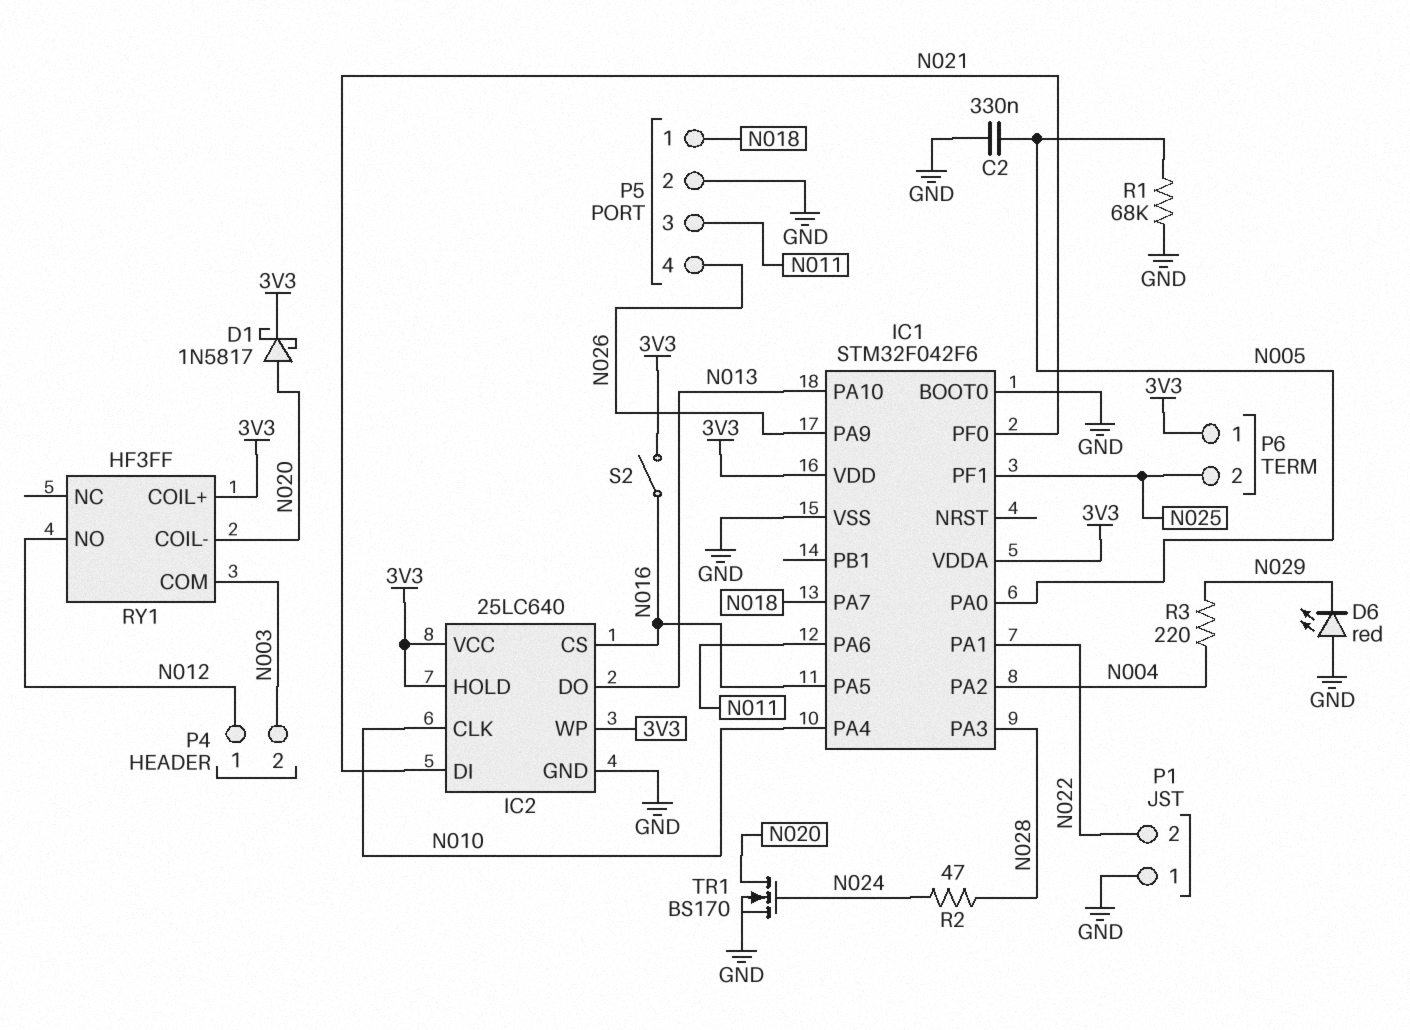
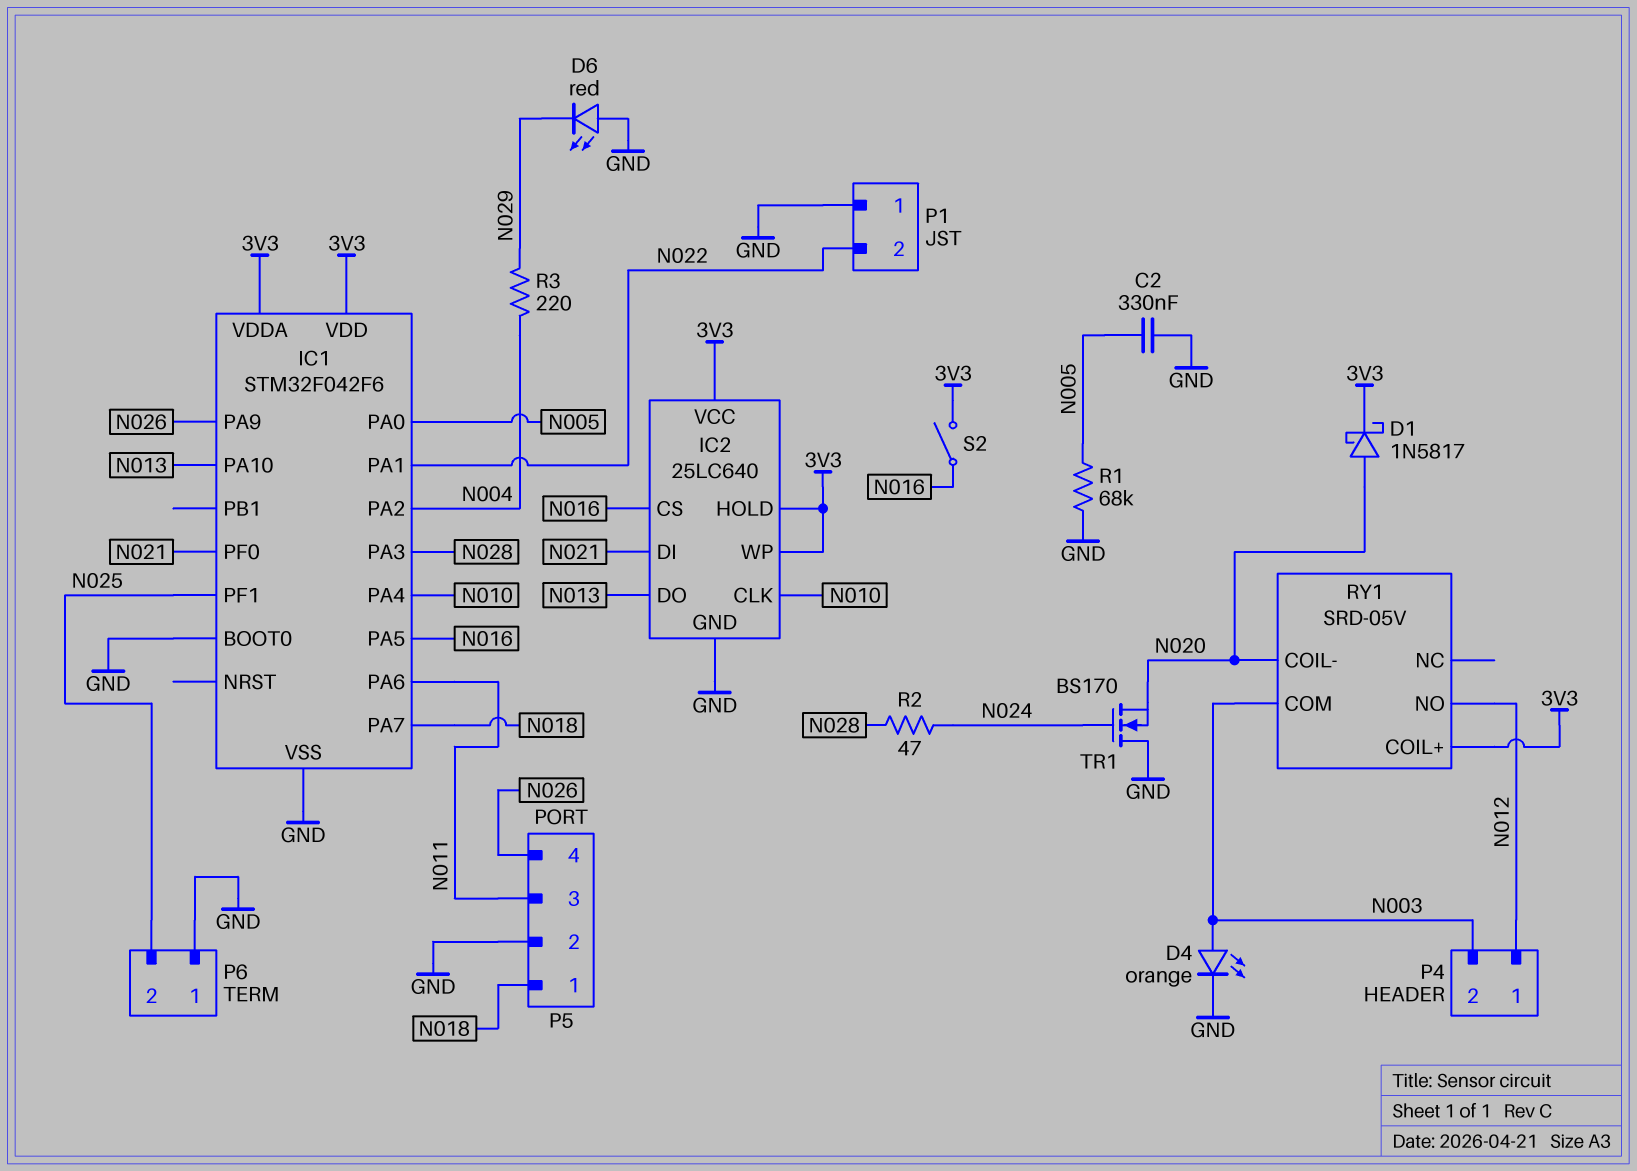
D4: none -> LED orange (A N003, K GND)
P6 pin 1: 3V3 -> GND
RY1: HF3FF -> SRD-05V
TR1: NMOS BS170 (G N024, D N020, S GND) -> NMOS BS170 (G N024, D GND, S N020)

